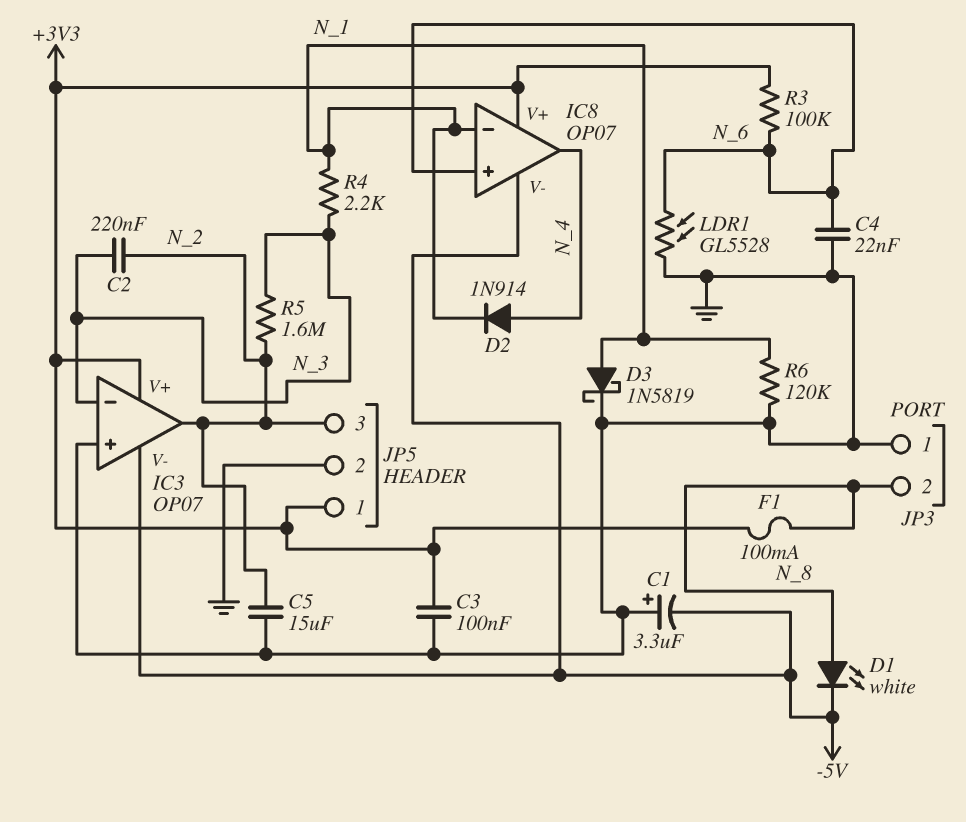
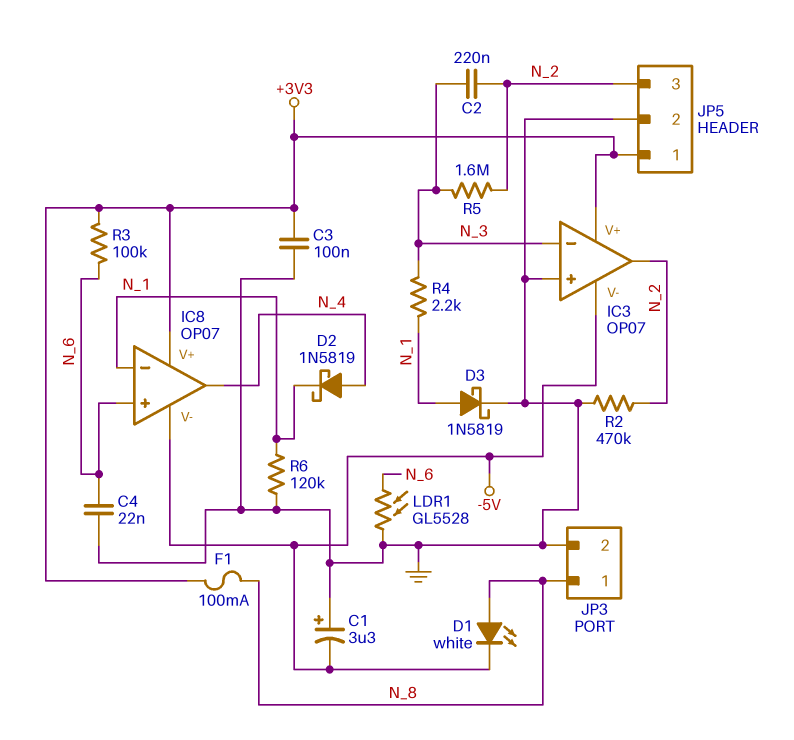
C5: 15uF (GND, N_2) -> none
D2: diode 1N914 (A N_4, K N_1) -> schottky 1N5819 (A N_4, K N_1)
JP3 pin 1: GND -> N_8
JP3 pin 2: N_8 -> GND
R2: none -> 470k (GND, N_2)

